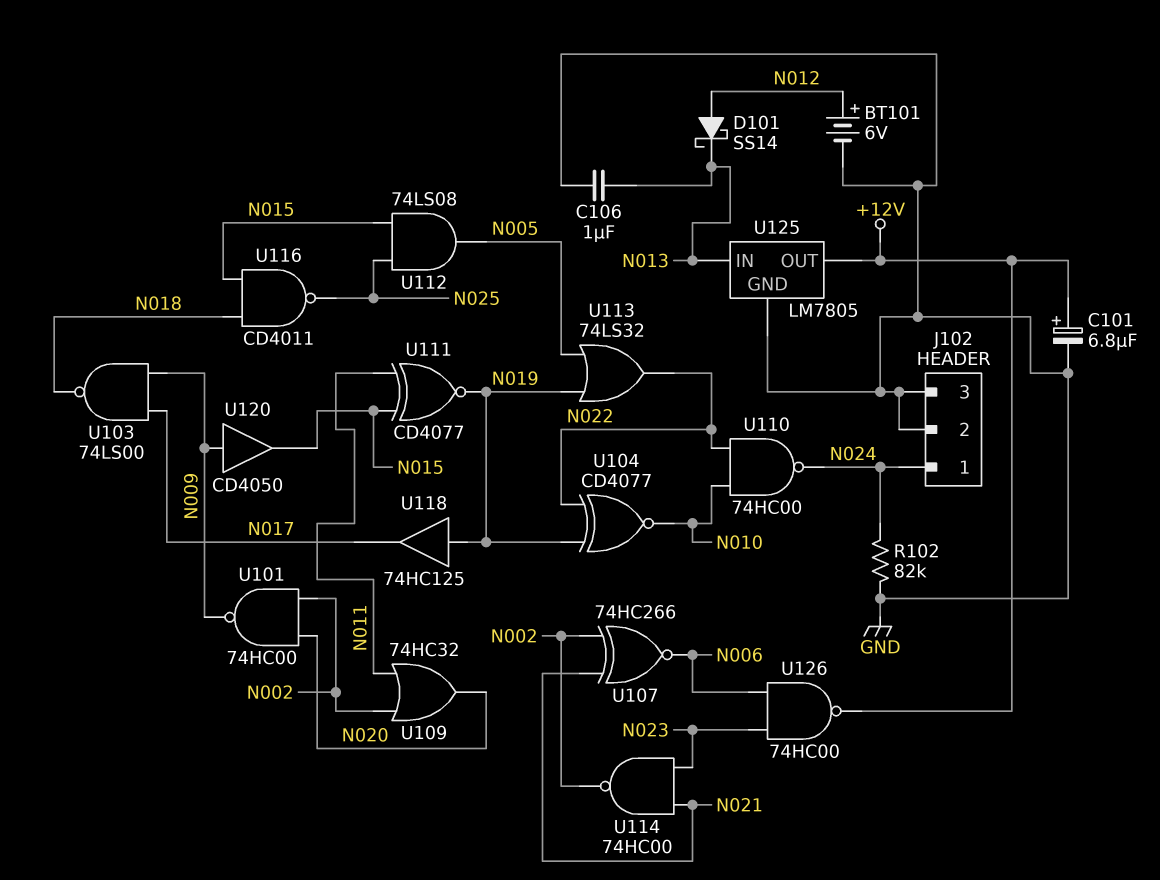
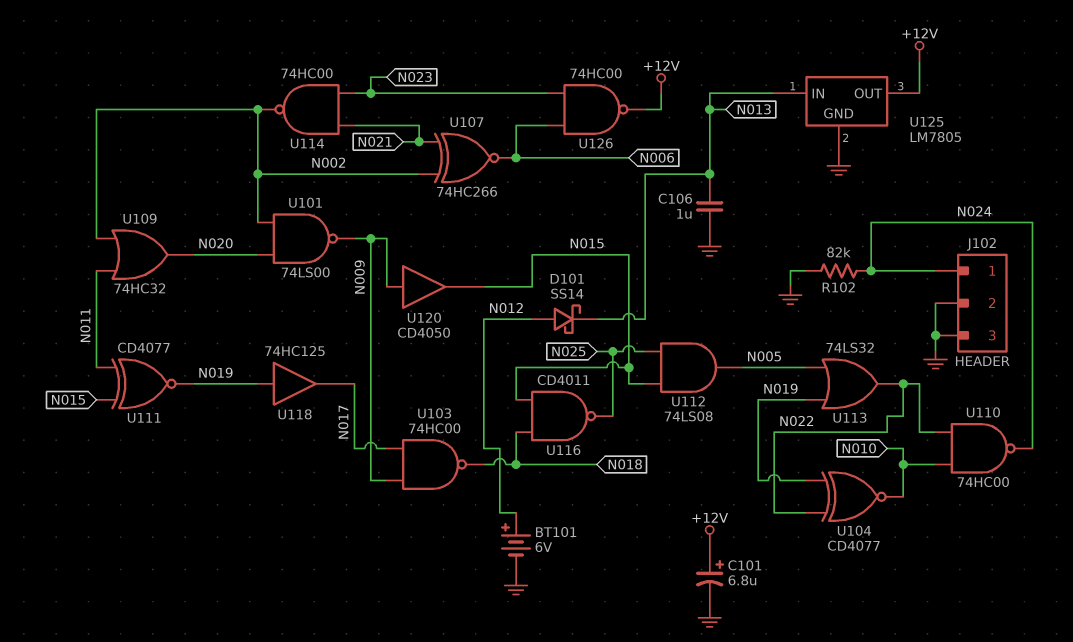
U101: NAND 74HC00 (in N002, in N020, out N009) -> NAND 74LS00 (in N002, in N020, out N009)
U103: NAND 74LS00 (in N009, in N017, out N018) -> NAND 74HC00 (in N009, in N017, out N018)

